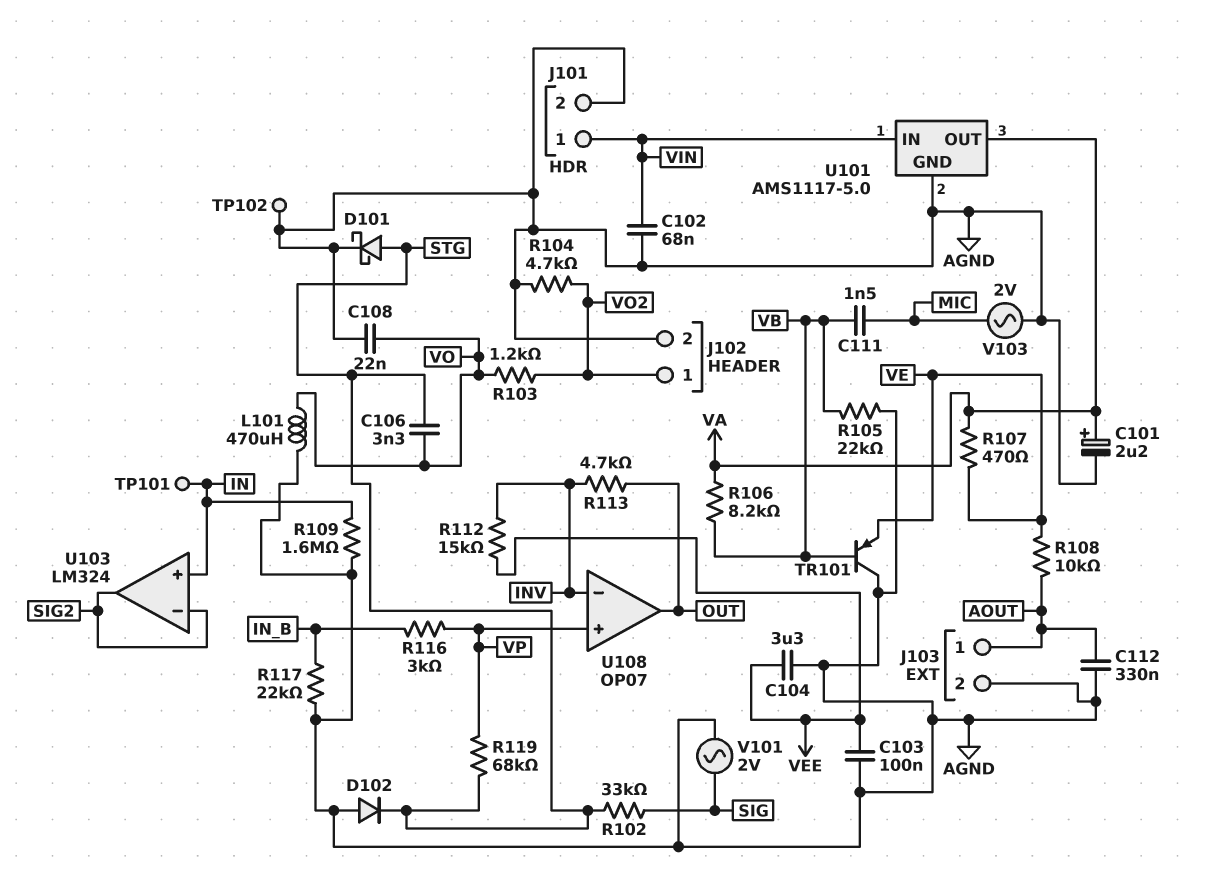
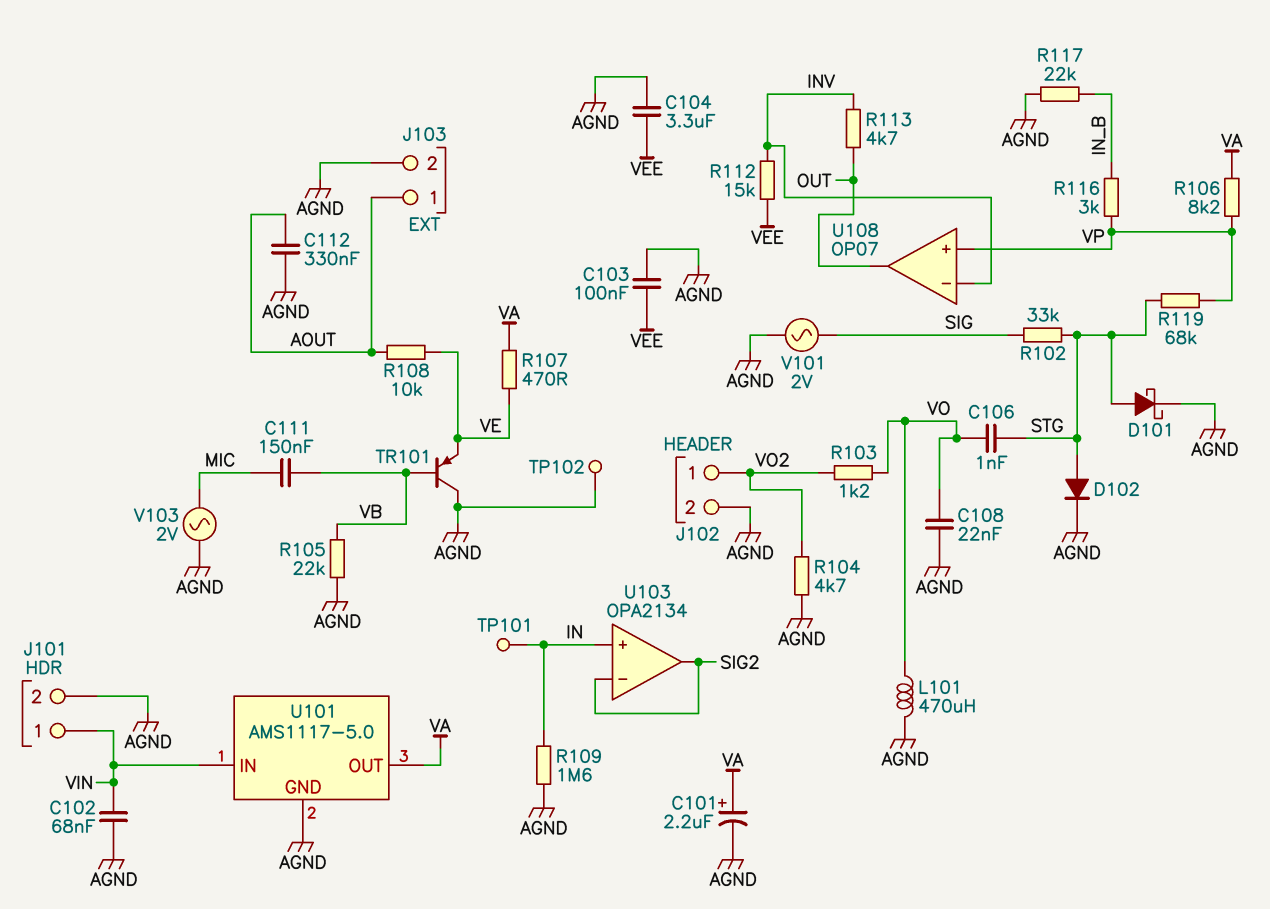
C106: 3.3nF (STG, VO) -> 1nF (STG, VO)
C111: 1.5nF (MIC, VB) -> 150nF (MIC, VB)
D102: diode (A AGND, K STG) -> diode (A STG, K AGND)
R106: 8.2k (VA, VB) -> 8.2k (VA, VP)
U103: LM324 -> OPA2134

